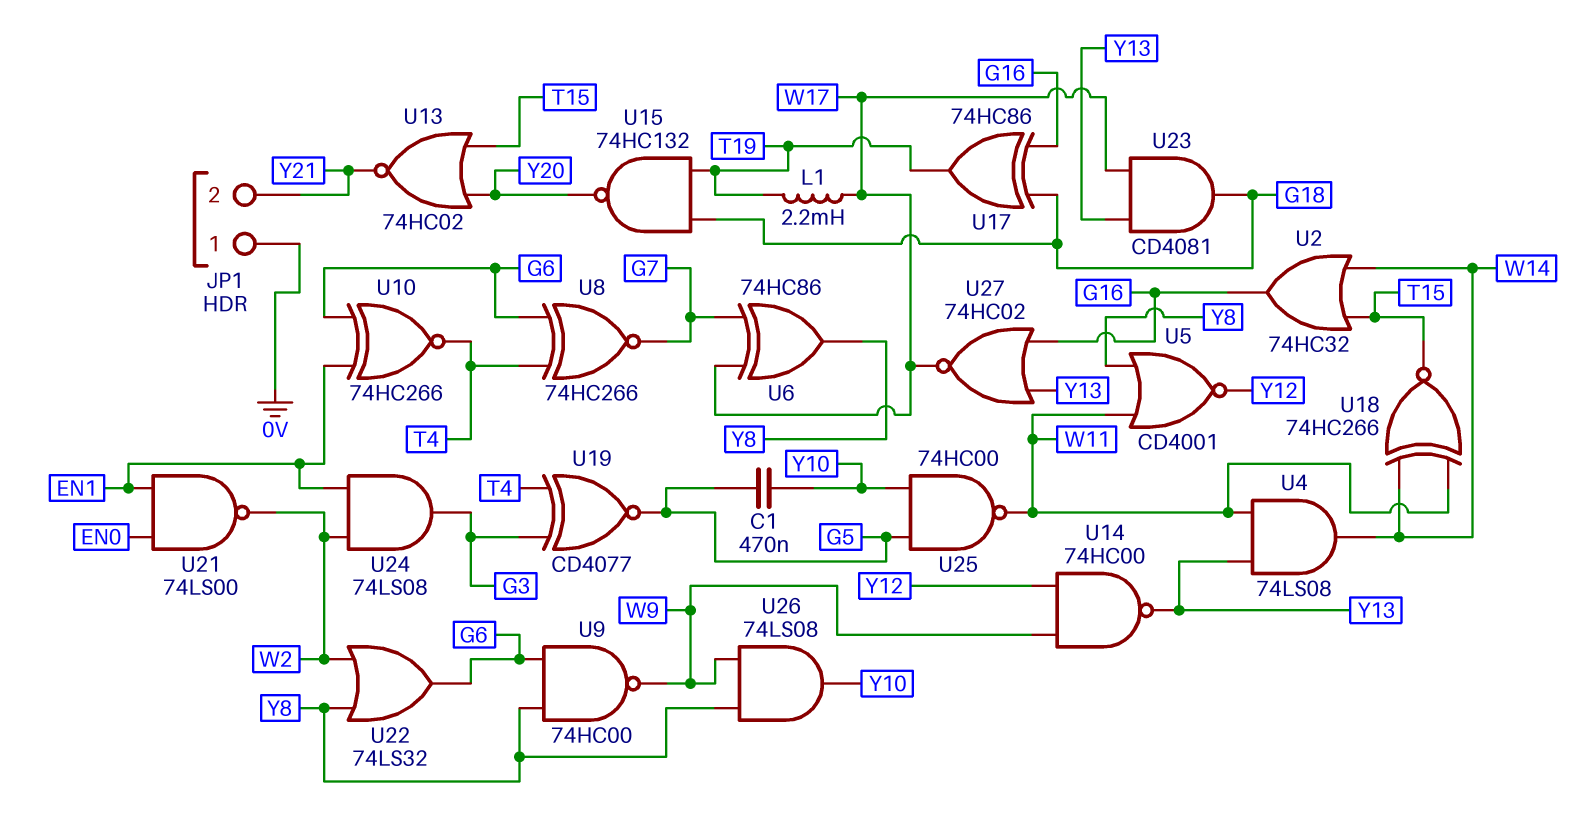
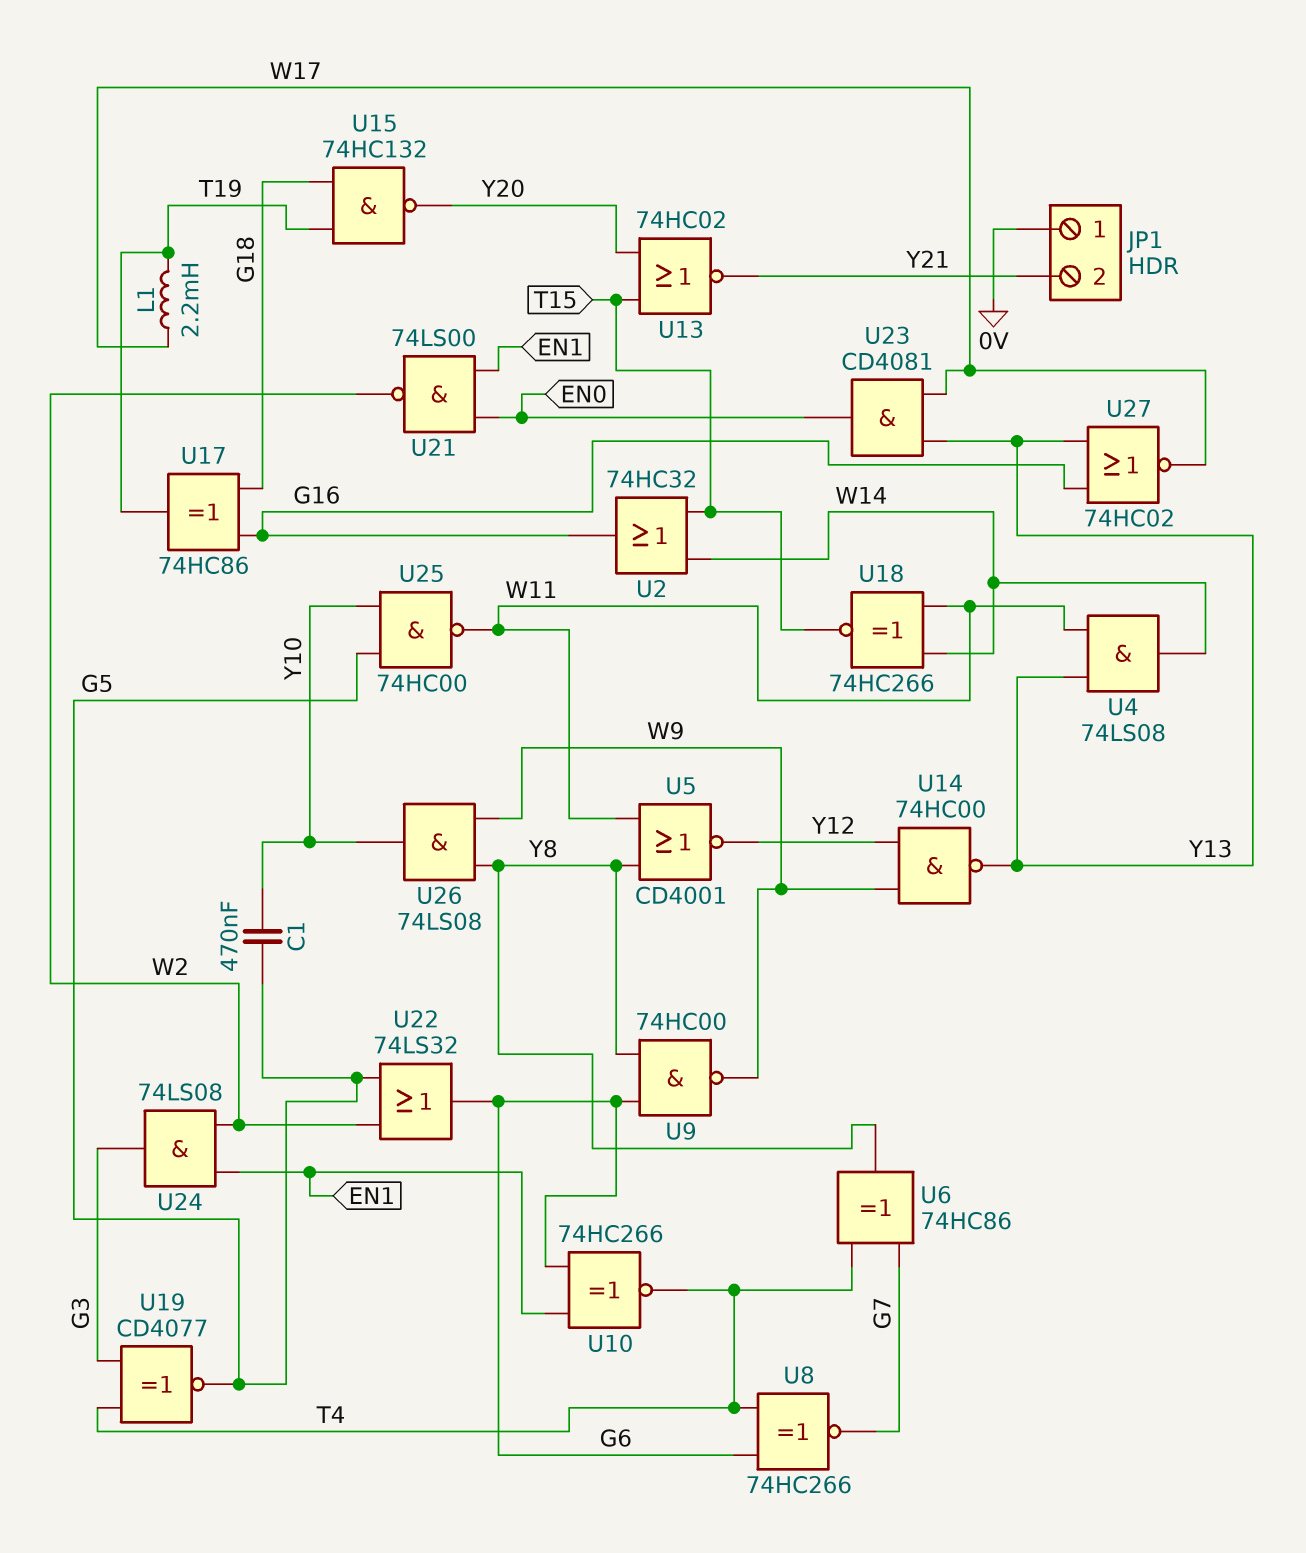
U6: XOR 74HC86 (in G7, in W17, out Y8) -> XOR 74HC86 (in G7, in T4, out Y8)
U22: OR 74LS32 (in W2, in Y8, out G6) -> OR 74LS32 (in G5, in W2, out G6)
U23: AND CD4081 (in W17, in Y13, out G18) -> AND CD4081 (in W17, in Y13, out EN0)

